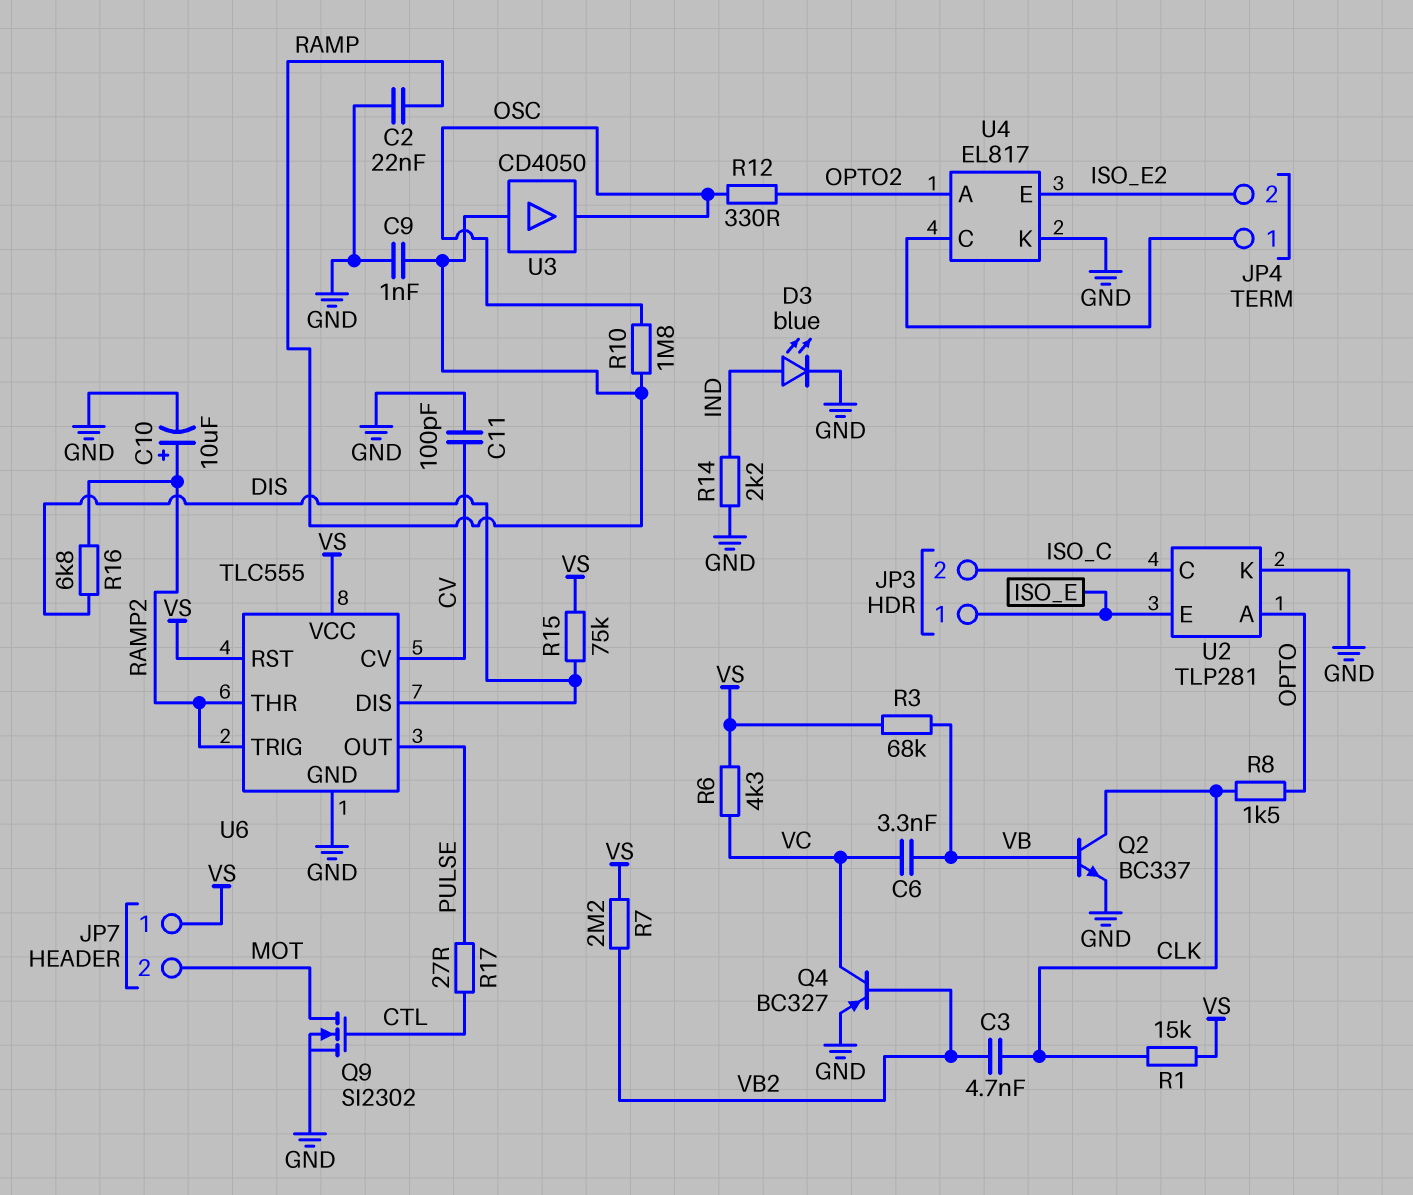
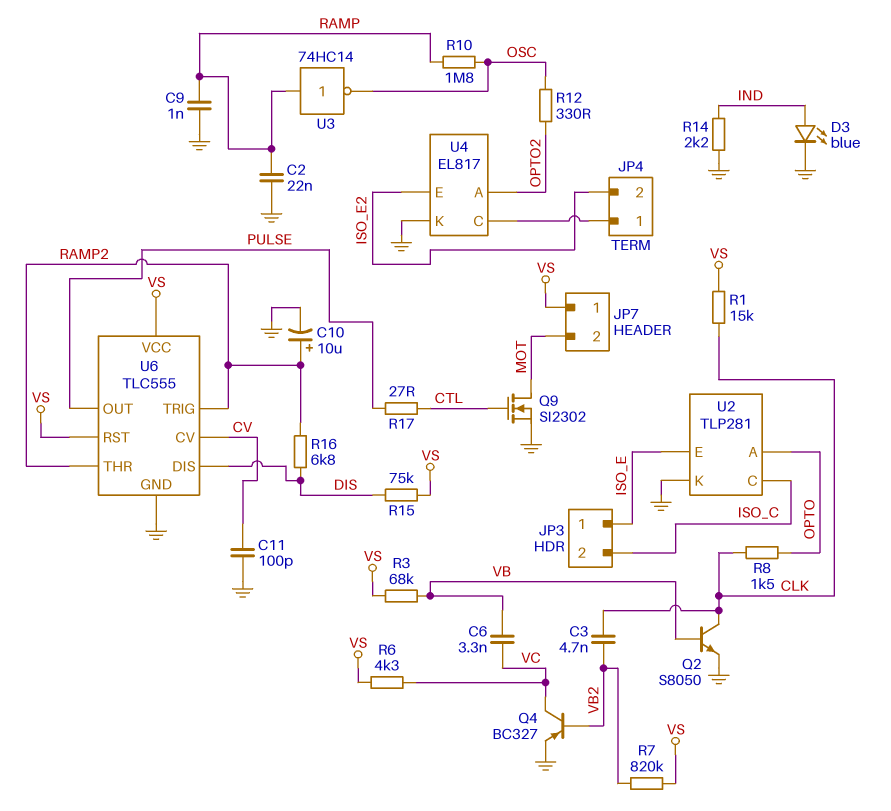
Q2: NPN BC337 (B VB, C CLK, E GND) -> NPN S8050 (B VB, C CLK, E GND)
R7: 2.2M (VB2, VS) -> 820k (VB2, VS)
U3: buffer CD4050 (in RAMP, out OSC) -> NOT 74HC14 (in RAMP, out OSC)

